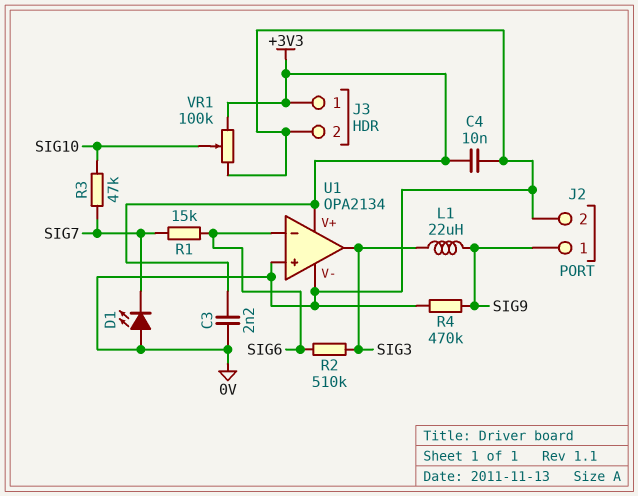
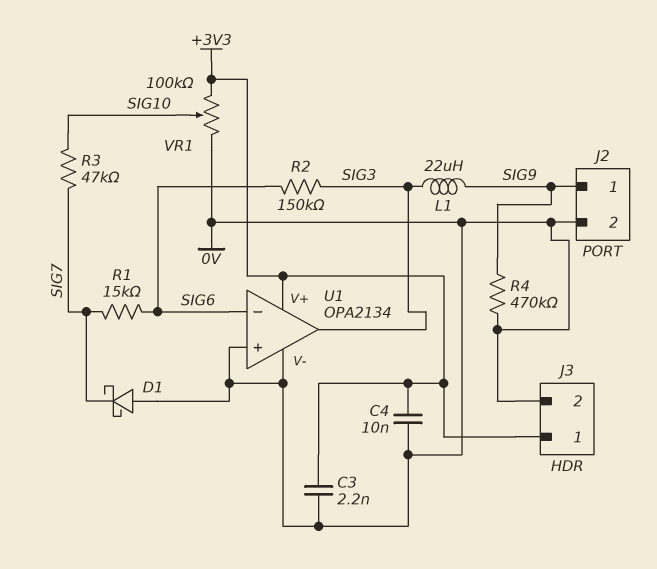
D1: LED (A 0V, K SIG7) -> schottky (A 0V, K SIG7)
R2: 510k (SIG3, SIG6) -> 150k (SIG3, SIG6)

